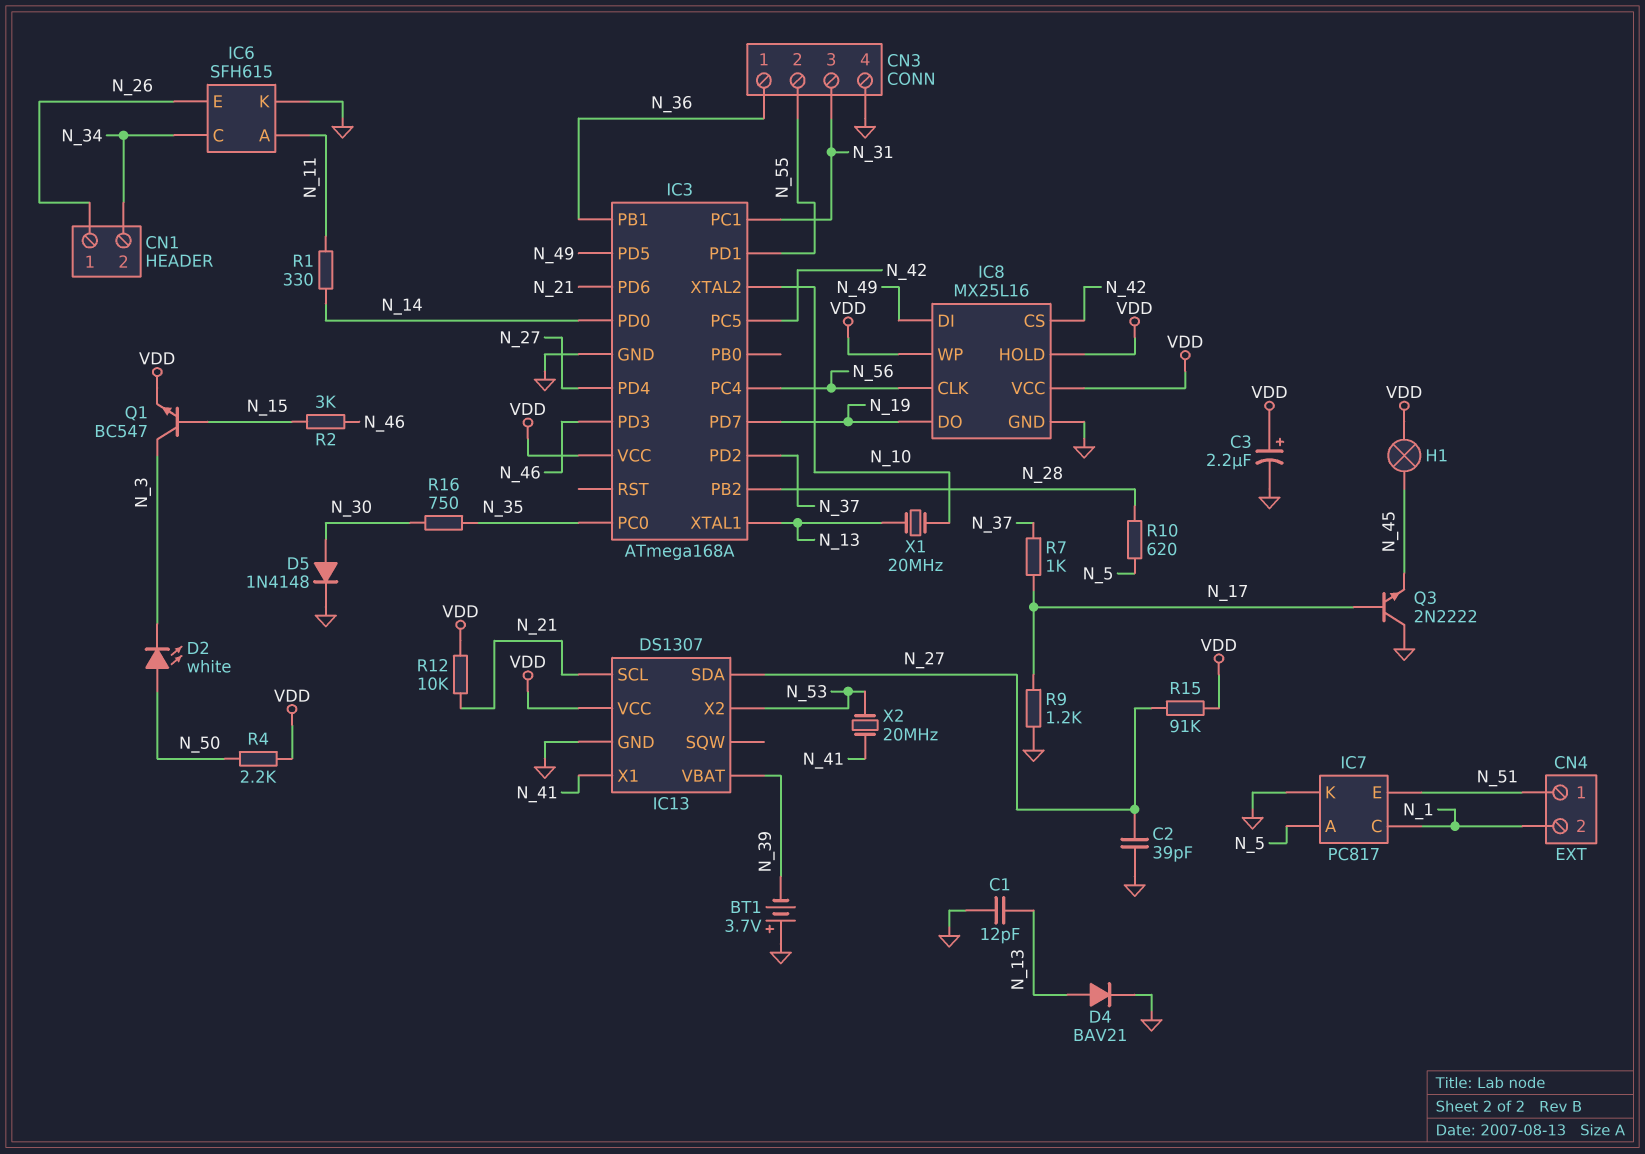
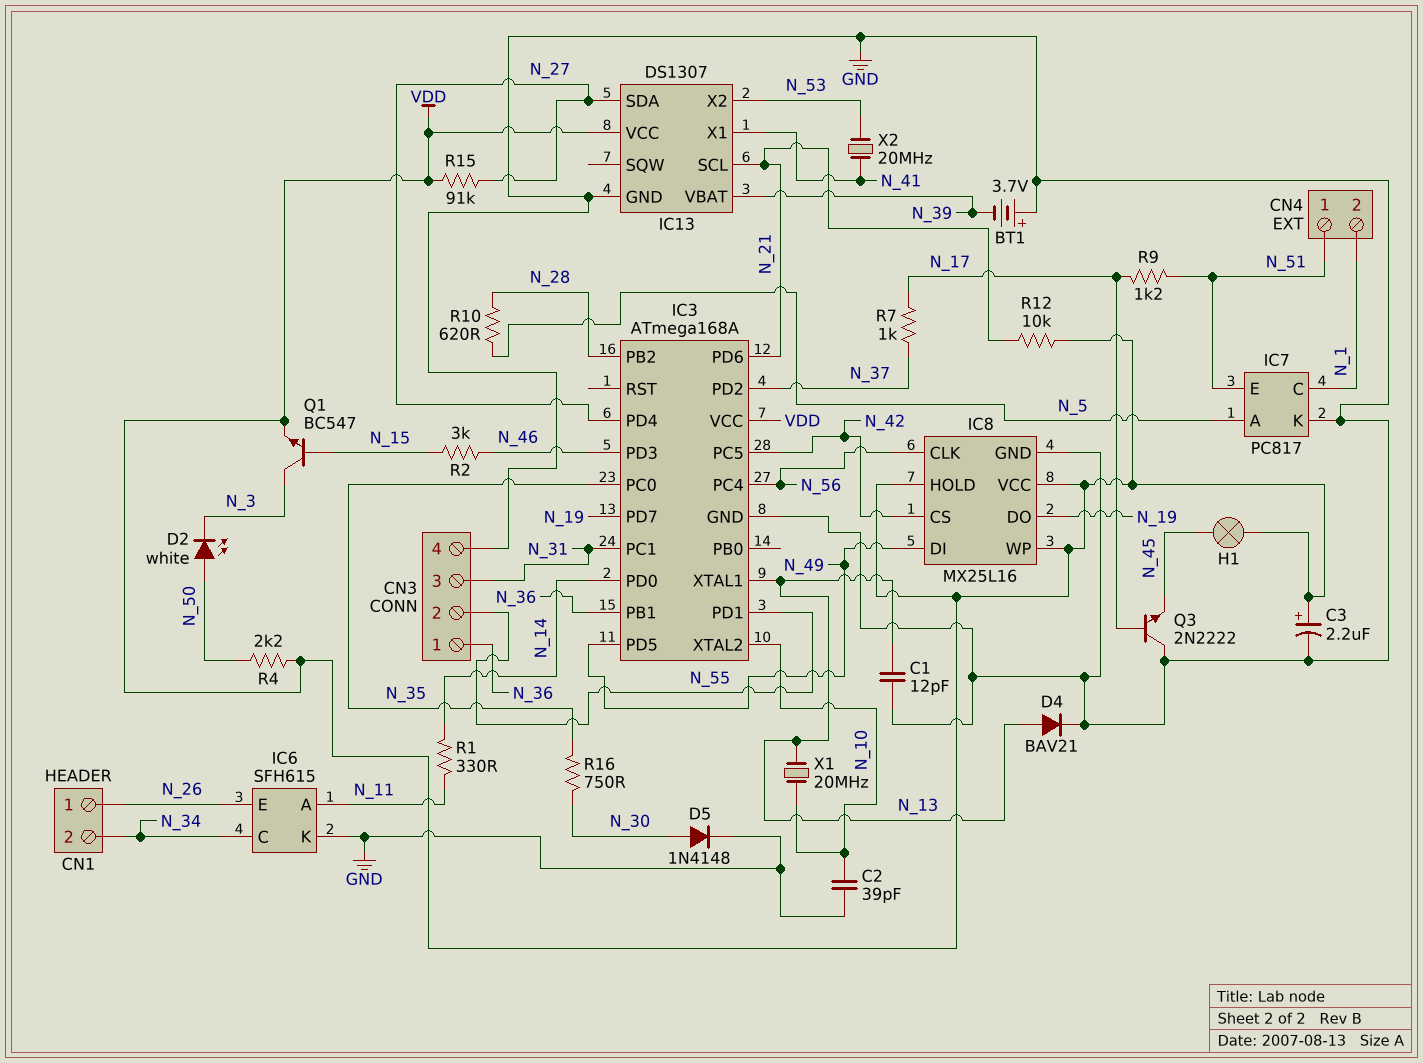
C2: 39pF (GND, N_27) -> 39pF (GND, N_10)
R9: 1.2k (GND, N_17) -> 1.2k (N_17, N_51)

